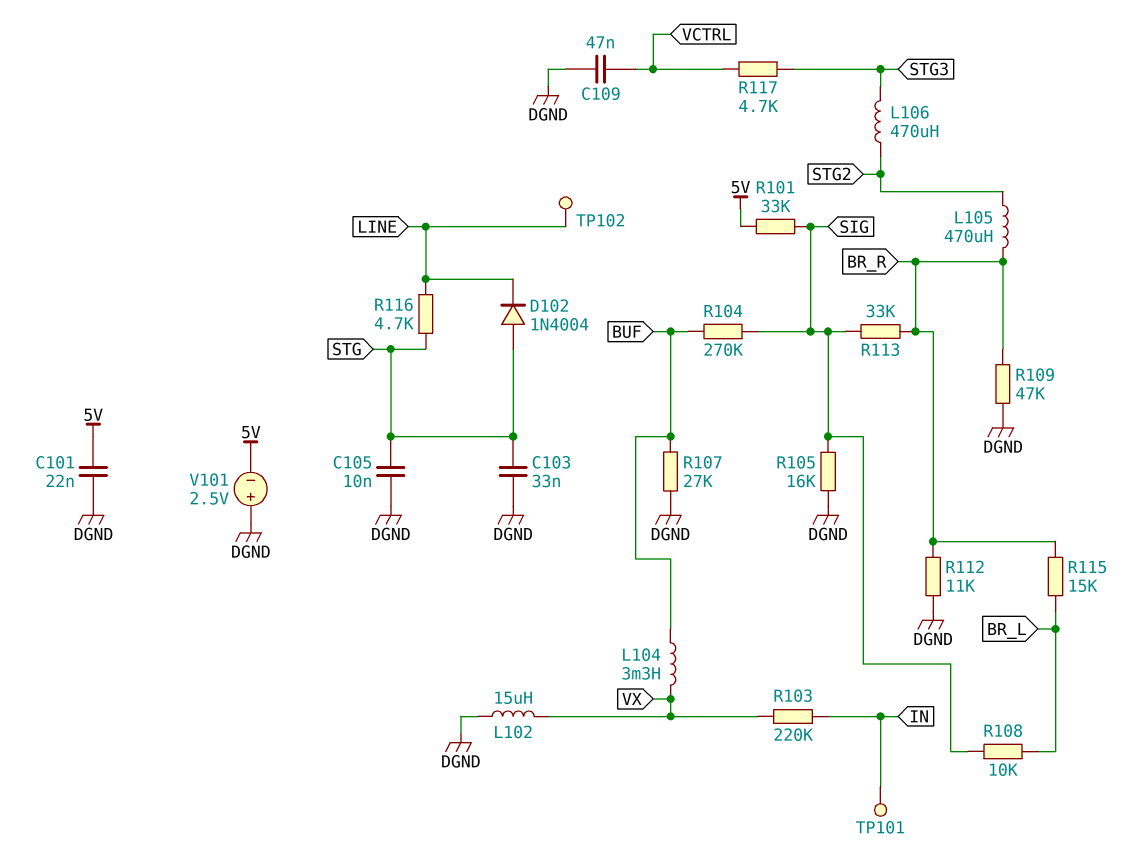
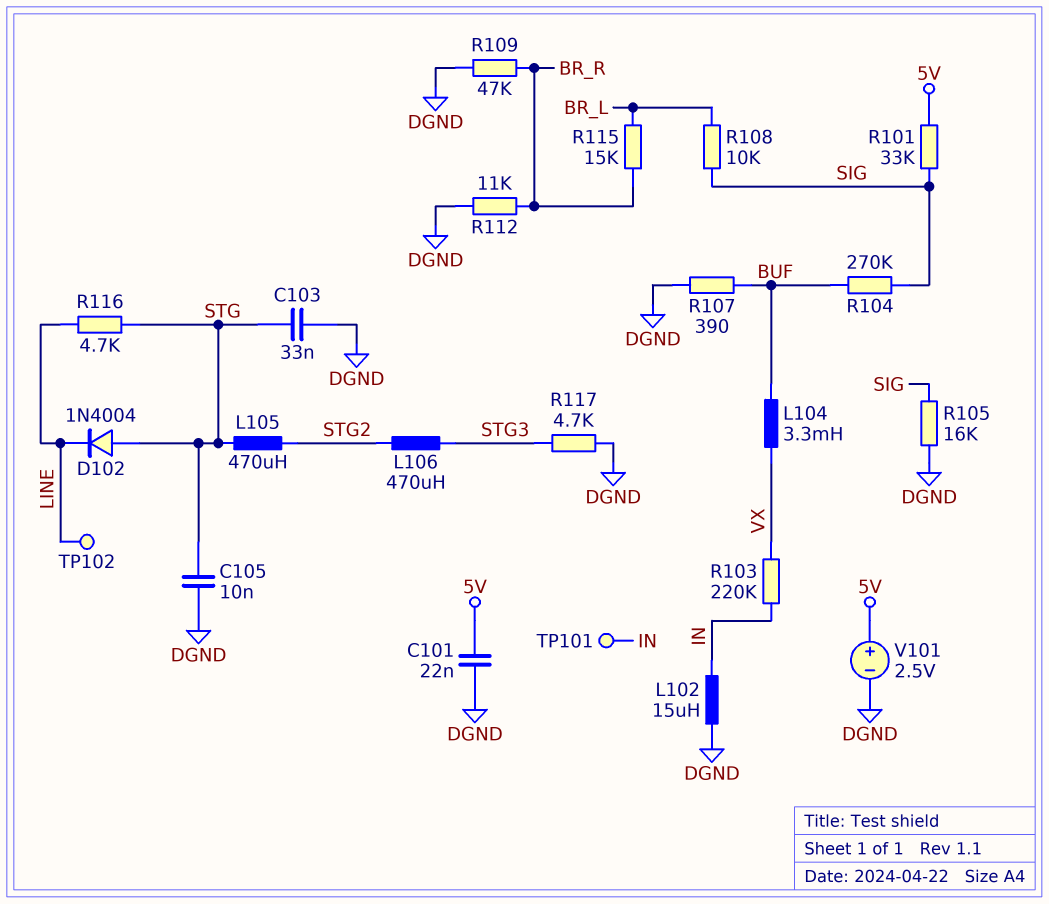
C109: 47nF (DGND, VCTRL) -> none
L102: 15uH (DGND, VX) -> 15uH (DGND, IN)
L105: 470uH (BR_R, STG2) -> 470uH (STG, STG2)
R107: 27k (BUF, DGND) -> 390 (BUF, DGND)
R113: 33k (BR_R, SIG) -> none
R117: 4.7k (STG3, VCTRL) -> 4.7k (DGND, STG3)
V101: 2.5V (plus DGND, minus 5V) -> 2.5V (plus 5V, minus DGND)

